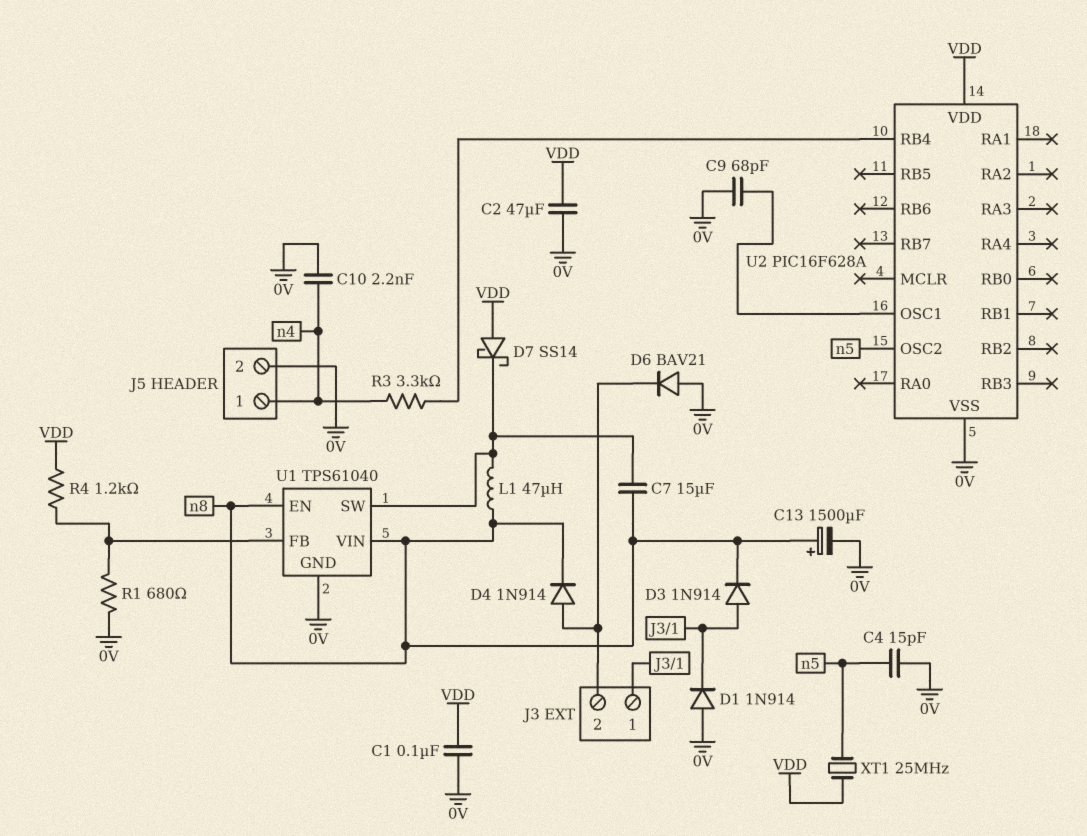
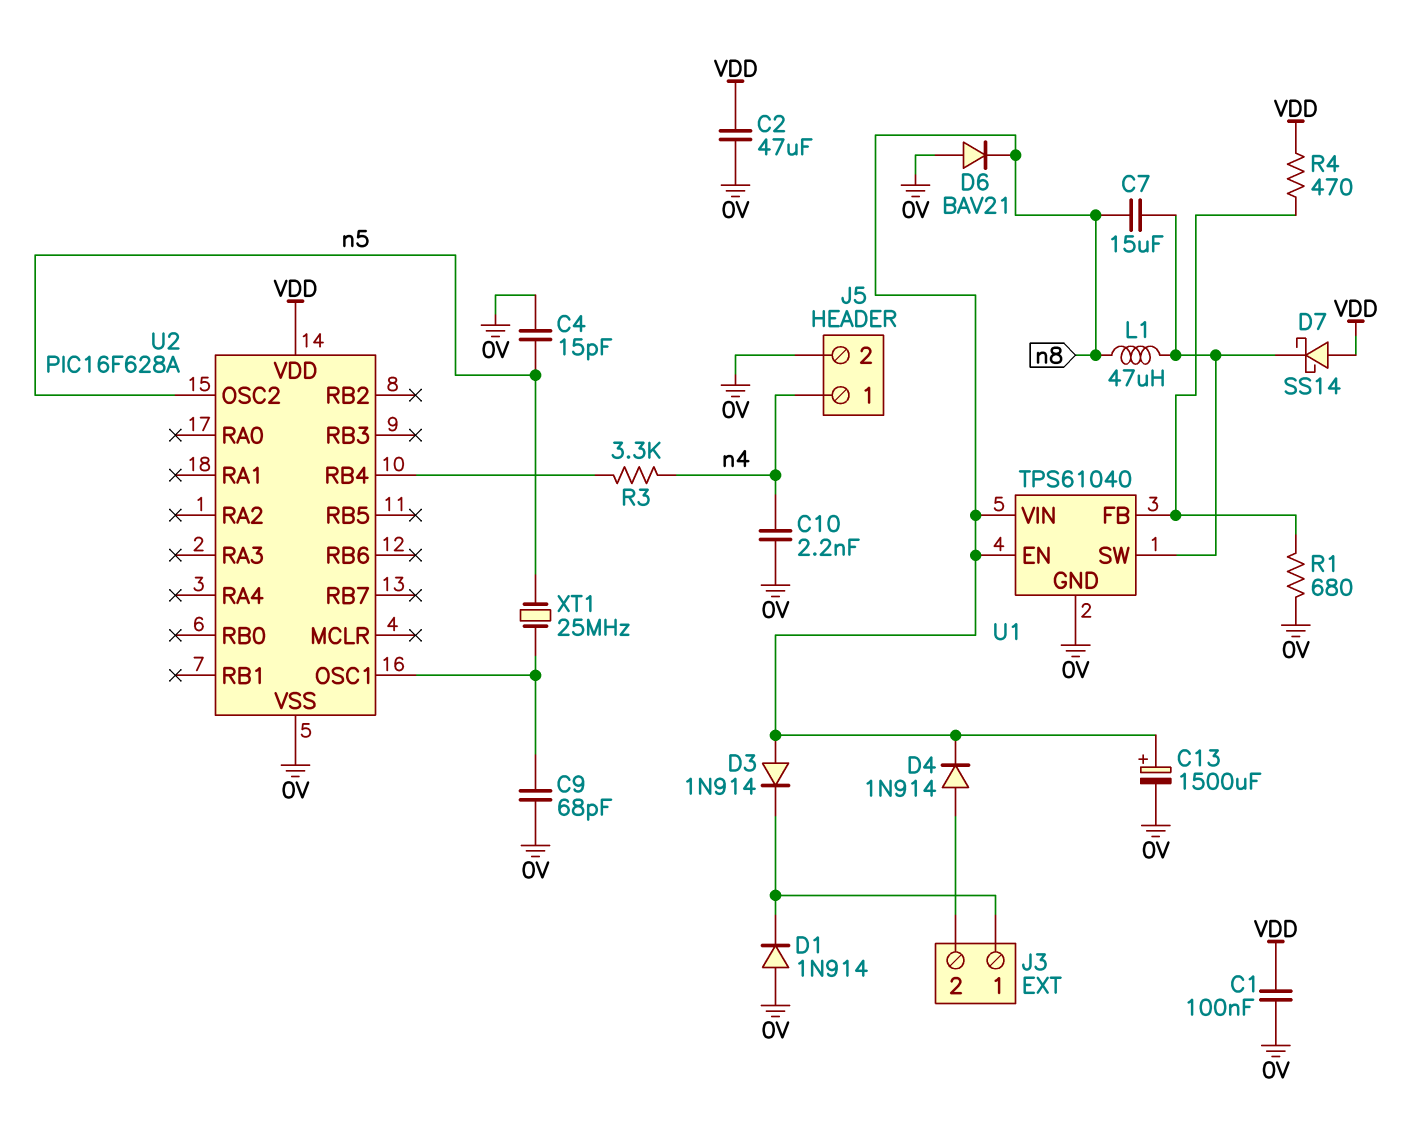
D3: diode 1N914 (A J3/1, K n8) -> diode 1N914 (A n8, K J3/1)
D6: diode BAV21 (A 0V, K J3/2) -> diode BAV21 (A 0V, K n8)
R4: 1.2k (U1/FB, VDD) -> 470 (U1/FB, VDD)
XT1: 25MHz (VDD, n5) -> 25MHz (U2/OSC1, n5)

